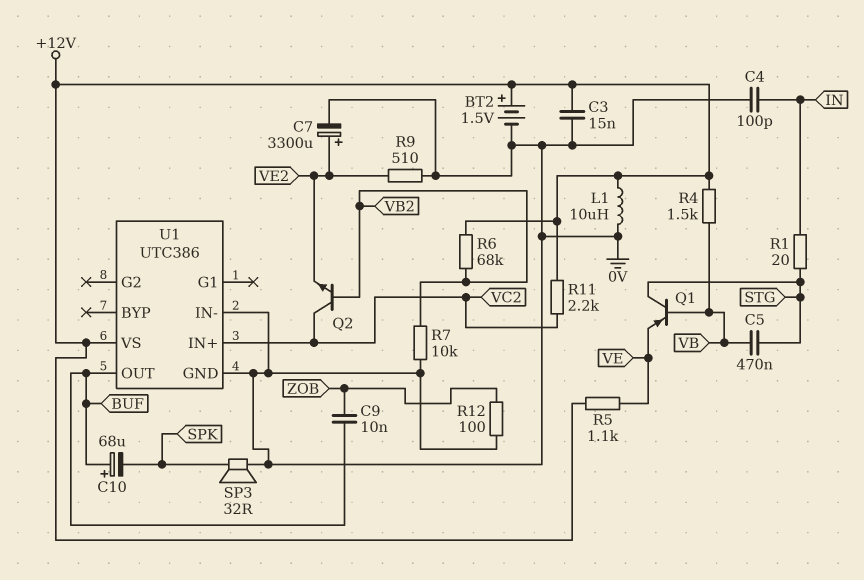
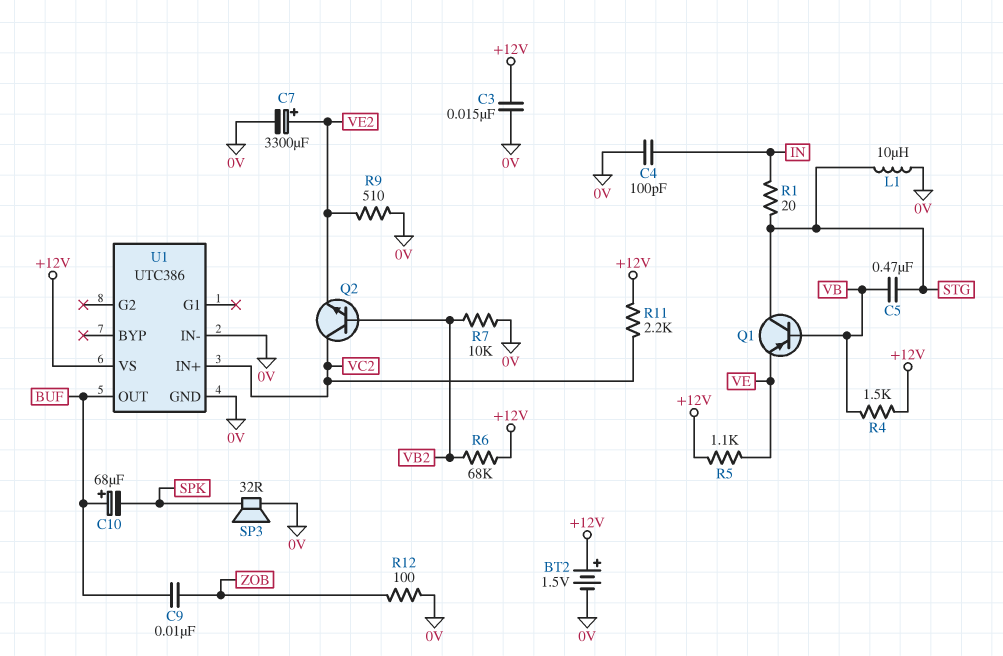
L1: 10uH (+12V, 0V) -> 10uH (0V, STG)

